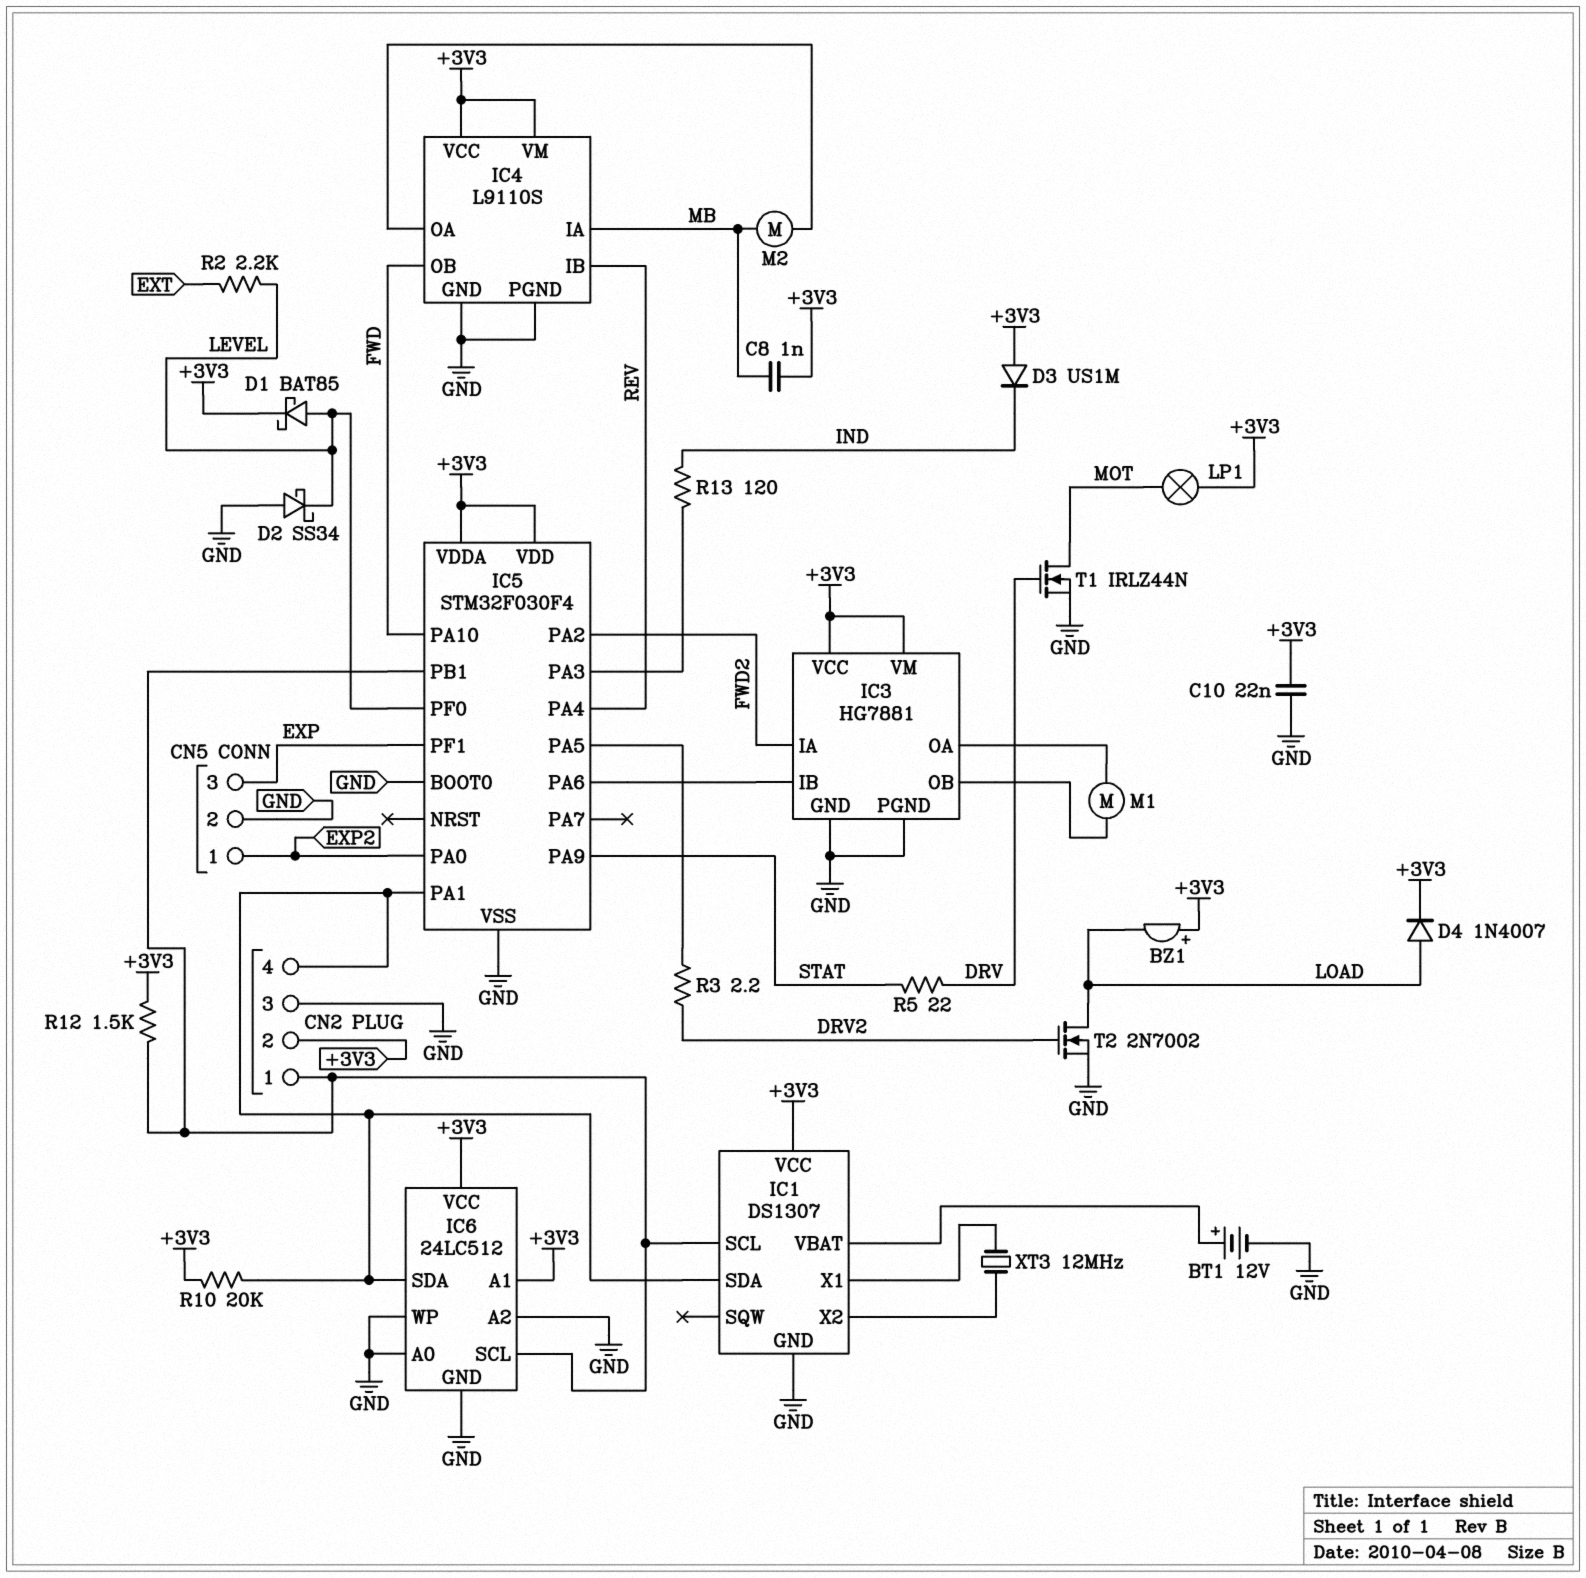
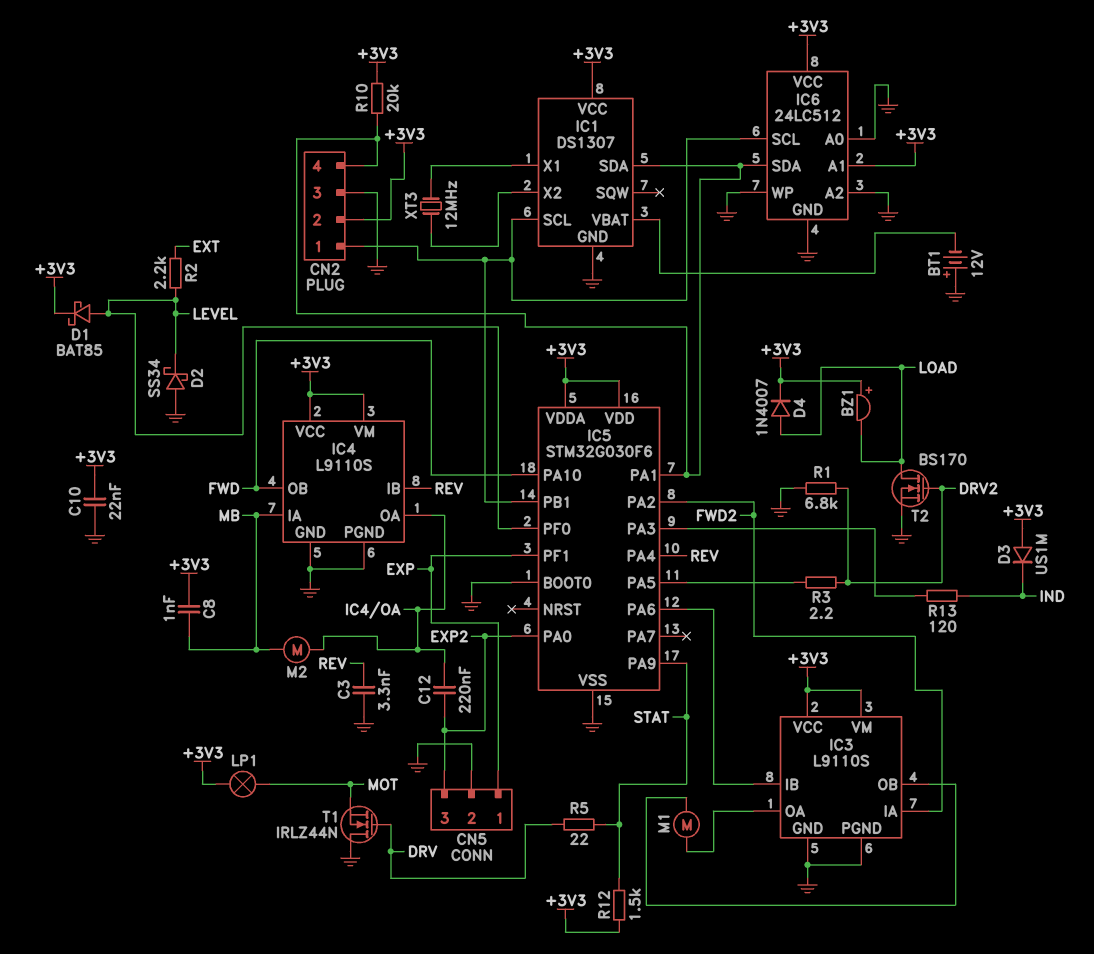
BT1: 12V (plus IC1/VBAT, minus GND) -> 12V (plus GND, minus IC1/VBAT)
C3: none -> 3.3nF (GND, REV)
C12: none -> 220nF (EXP2, IC4/OA)
CN5 pin 1: EXP2 -> EXP
CN5 pin 3: EXP -> EXP2
IC3: HG7881 -> L9110S
IC5: STM32F030F4 -> STM32G030F6
R1: none -> 6.8k (DRV2, GND)
R12: 1.5k (+3V3, CN2/1) -> 1.5k (+3V3, STAT)
T1: NMOS IRLZ44N (G DRV, D MOT, S GND) -> NMOS IRLZ44N (G DRV, D GND, S MOT)
T2: NMOS 2N7002 (G DRV2, D LOAD, S GND) -> NMOS BS170 (G DRV2, D LOAD, S GND)

